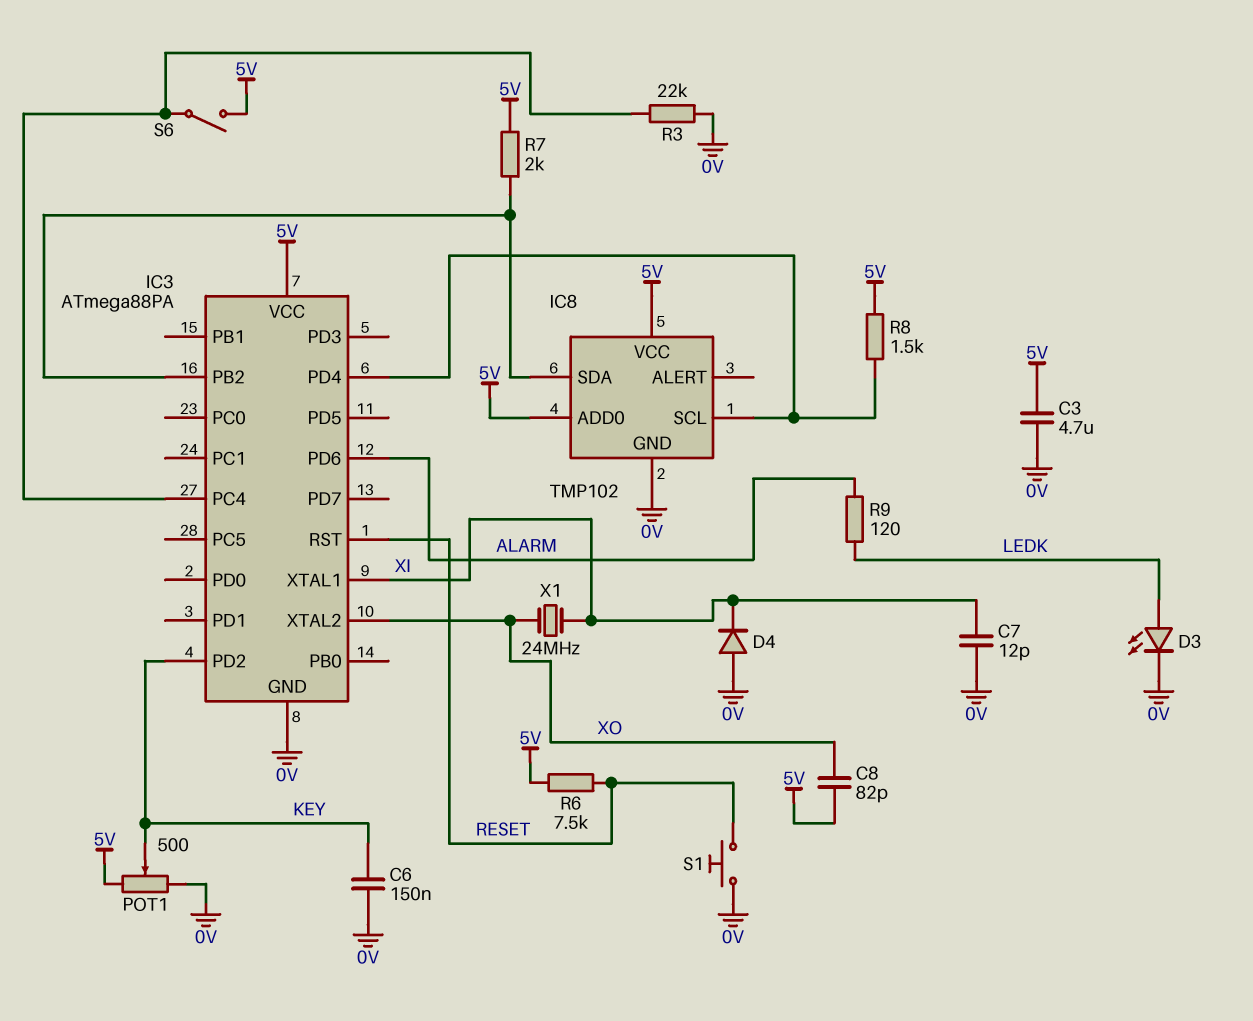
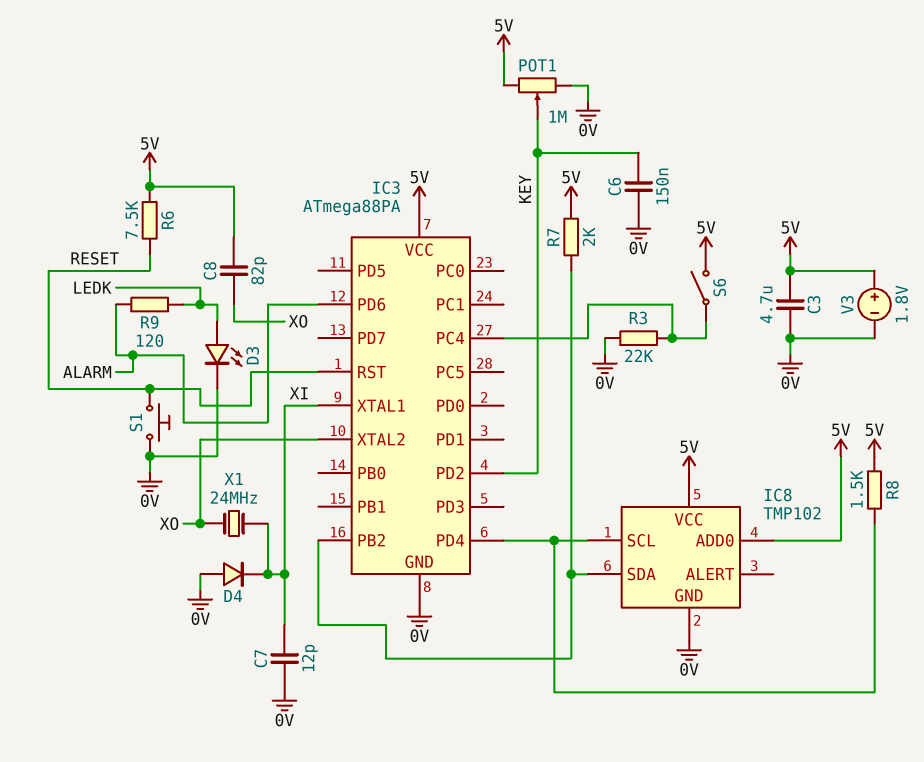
POT1: 500 (0V, 5V, wiper KEY) -> 1M (0V, 5V, wiper KEY)
V3: none -> 1.8V (plus 5V, minus 0V)

